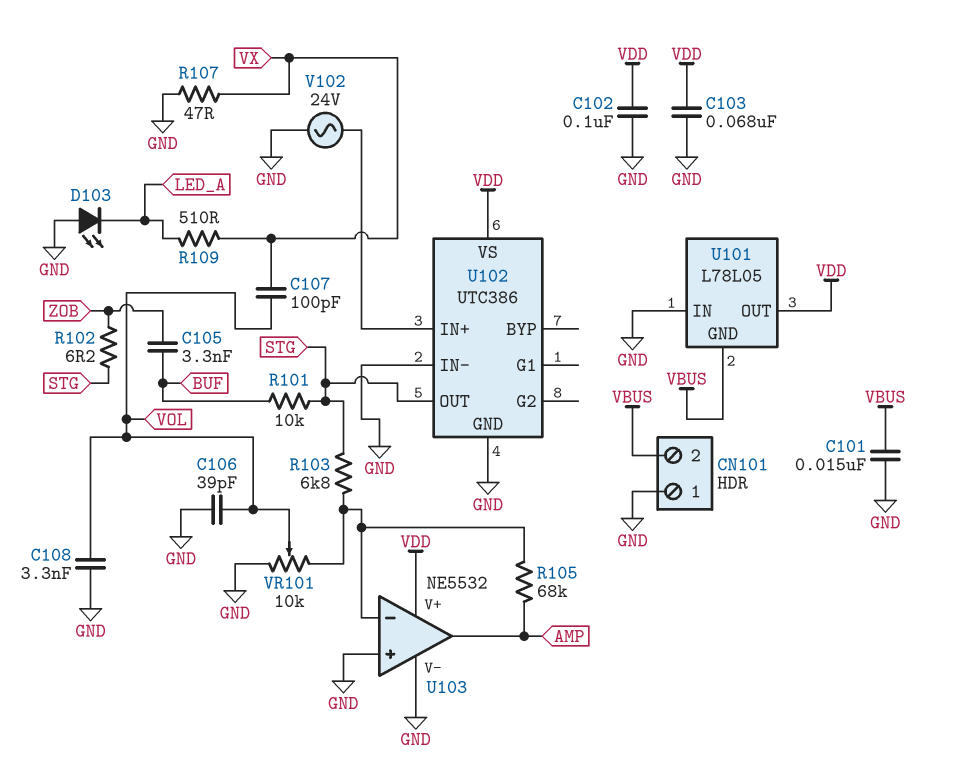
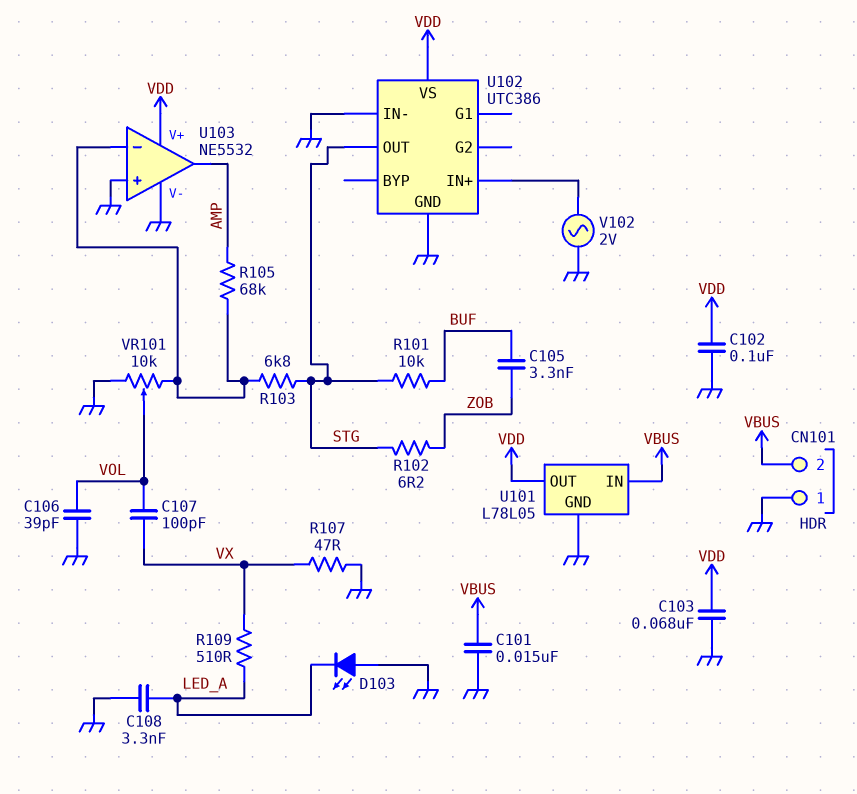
C108: 3.3nF (GND, VOL) -> 3.3nF (GND, LED_A)
U101 pin GND: VBUS -> GND
U101 pin IN: GND -> VBUS
V102: AC 24V (GND, U102/IN+) -> AC 2V (GND, U102/IN+)

